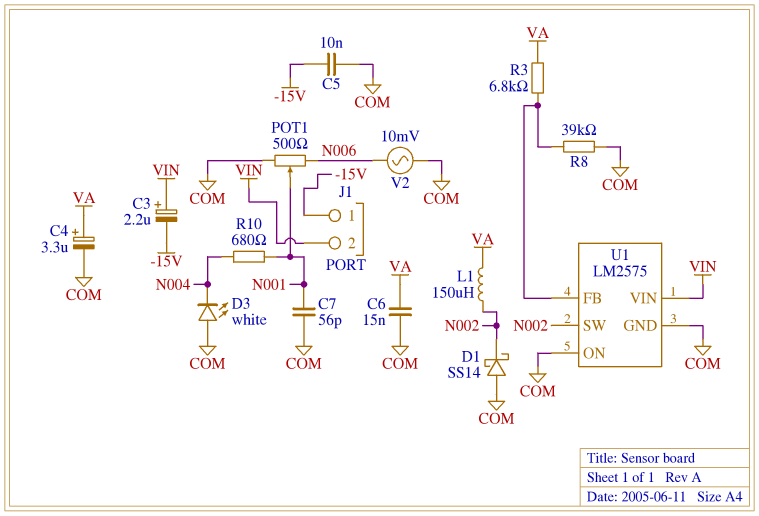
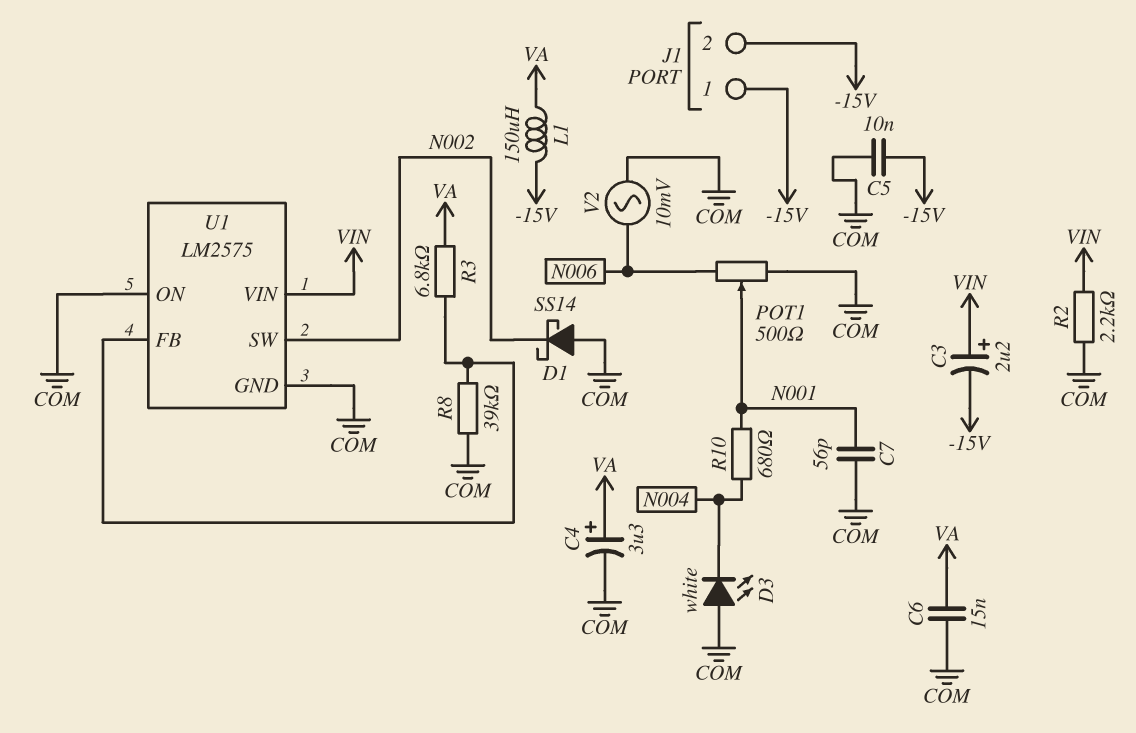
J1 pin 2: VIN -> -15V
L1: 150uH (N002, VA) -> 150uH (-15V, VA)
R2: none -> 2.2k (COM, VIN)

